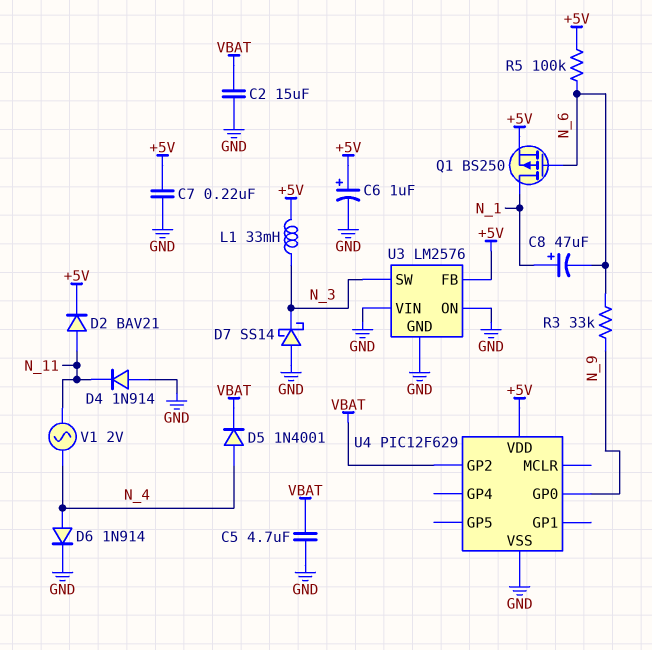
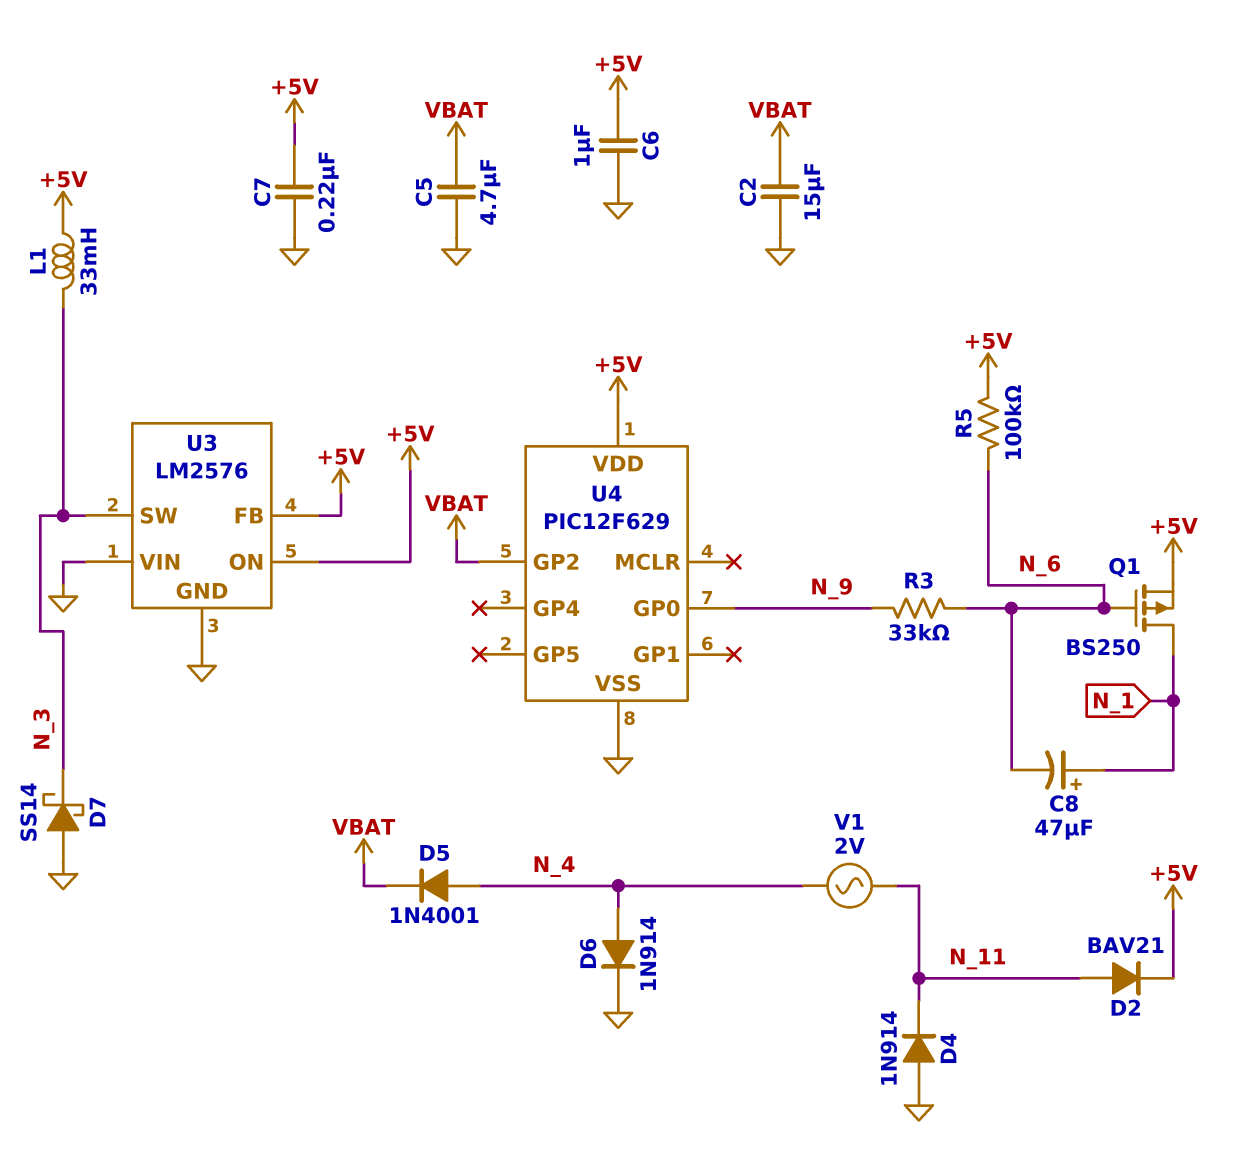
C6: 1uF (plus +5V, minus GND) -> 1uF (+5V, GND)
U3 pin ON: GND -> +5V

